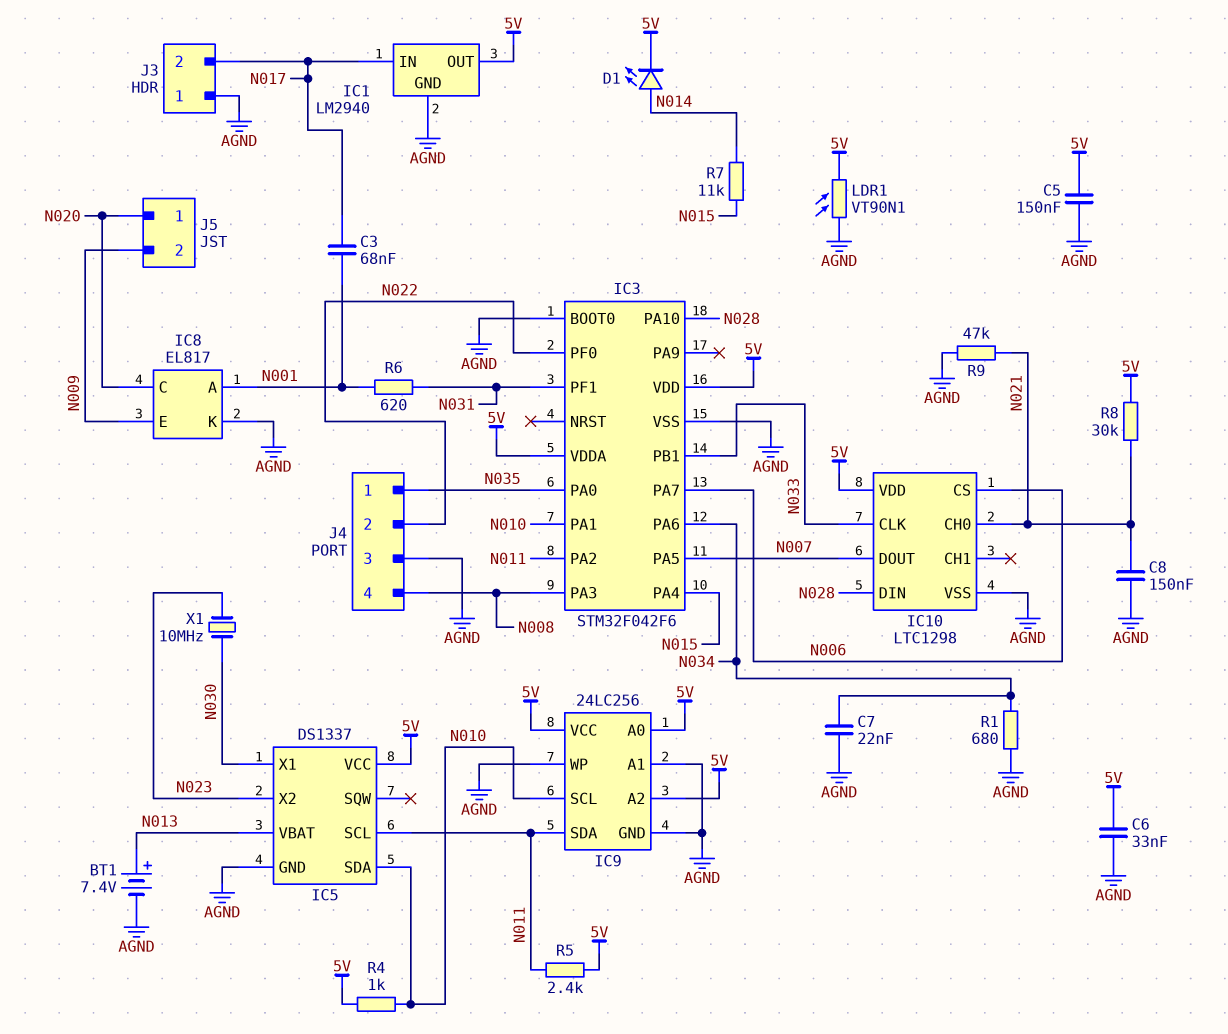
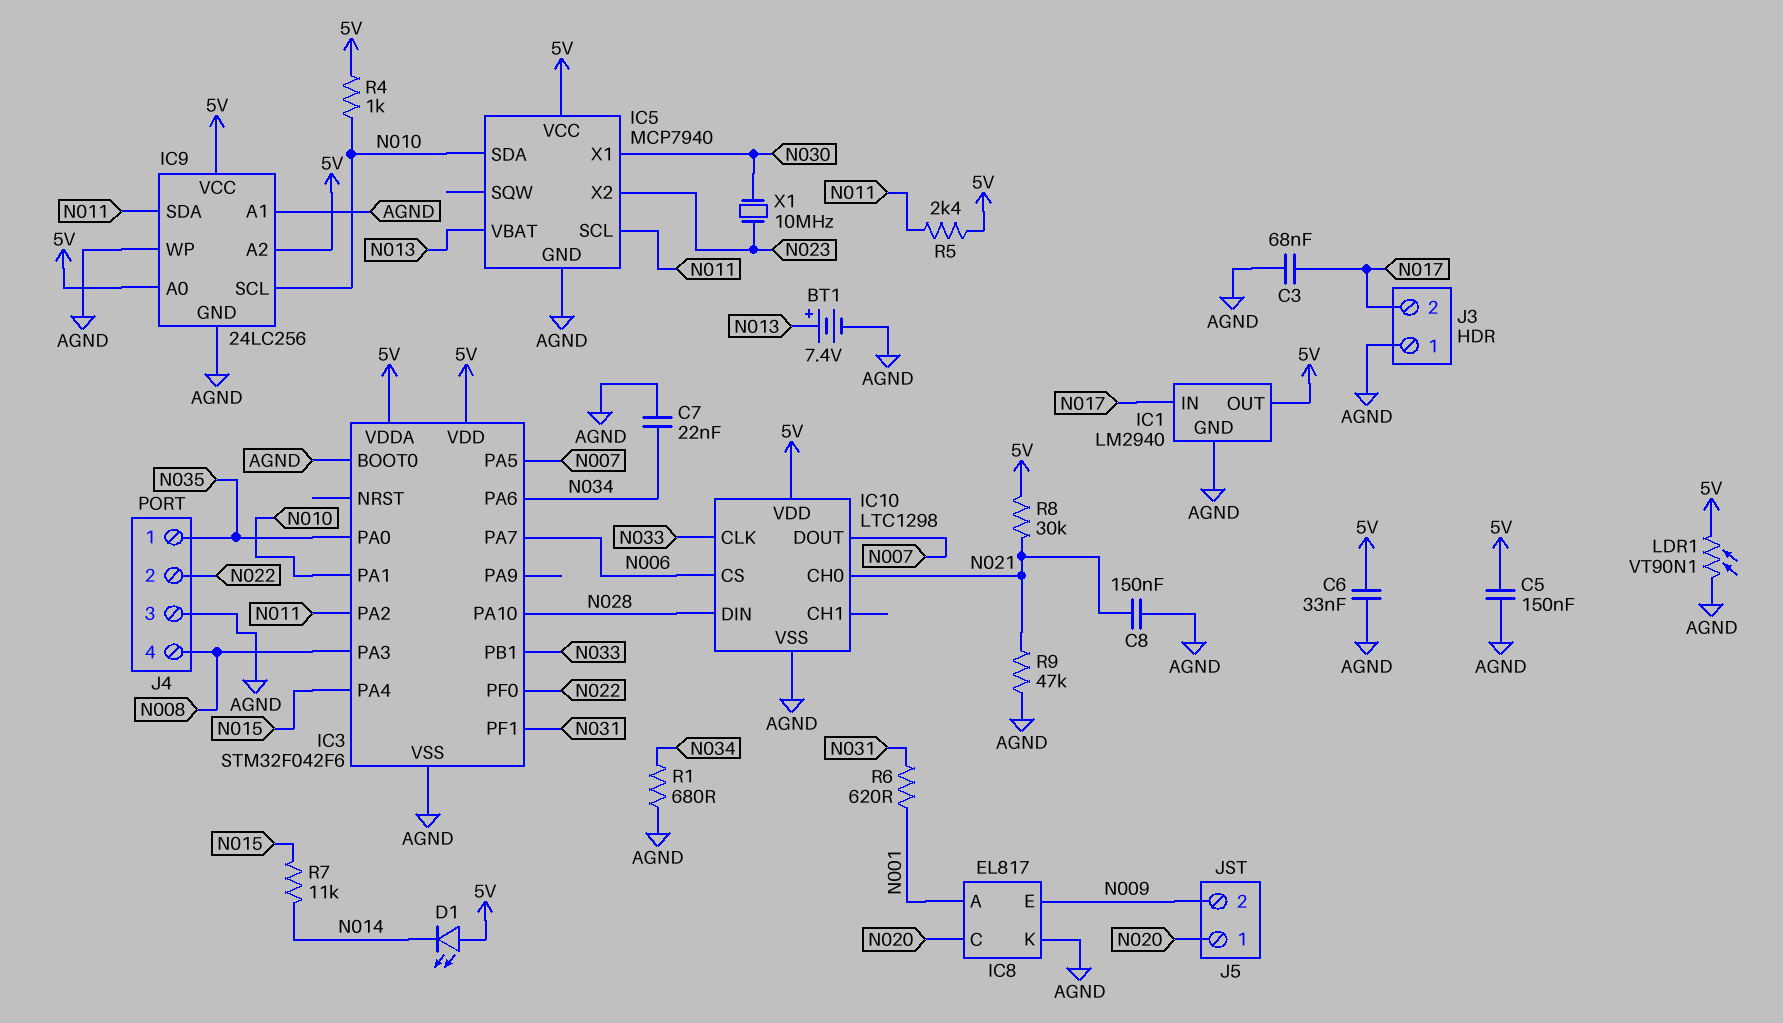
C3: 68nF (N001, N017) -> 68nF (AGND, N017)
D1: LED (A N014, K 5V) -> LED (A 5V, K N014)
IC5: DS1337 -> MCP7940

